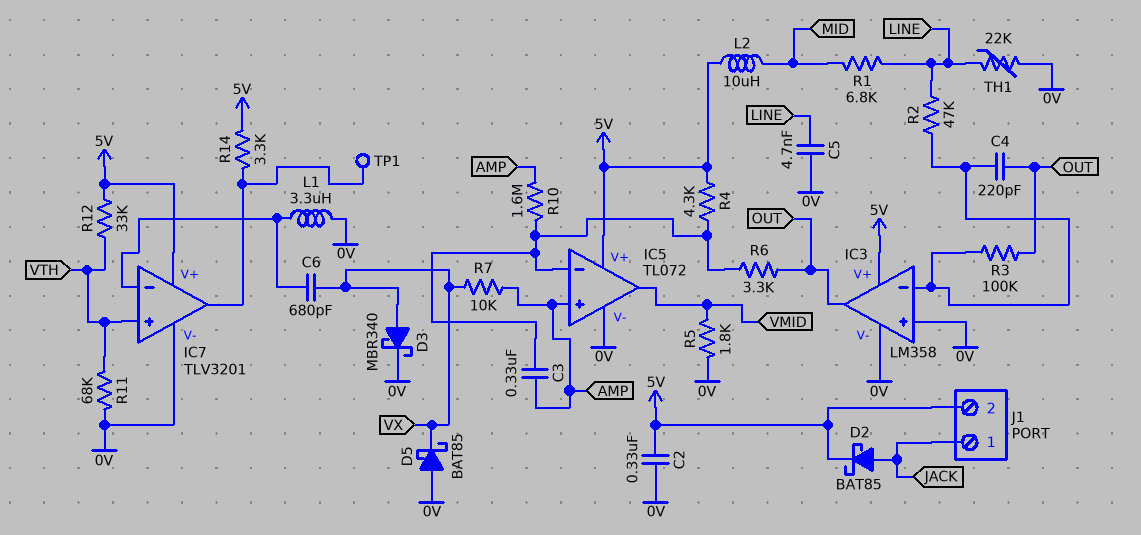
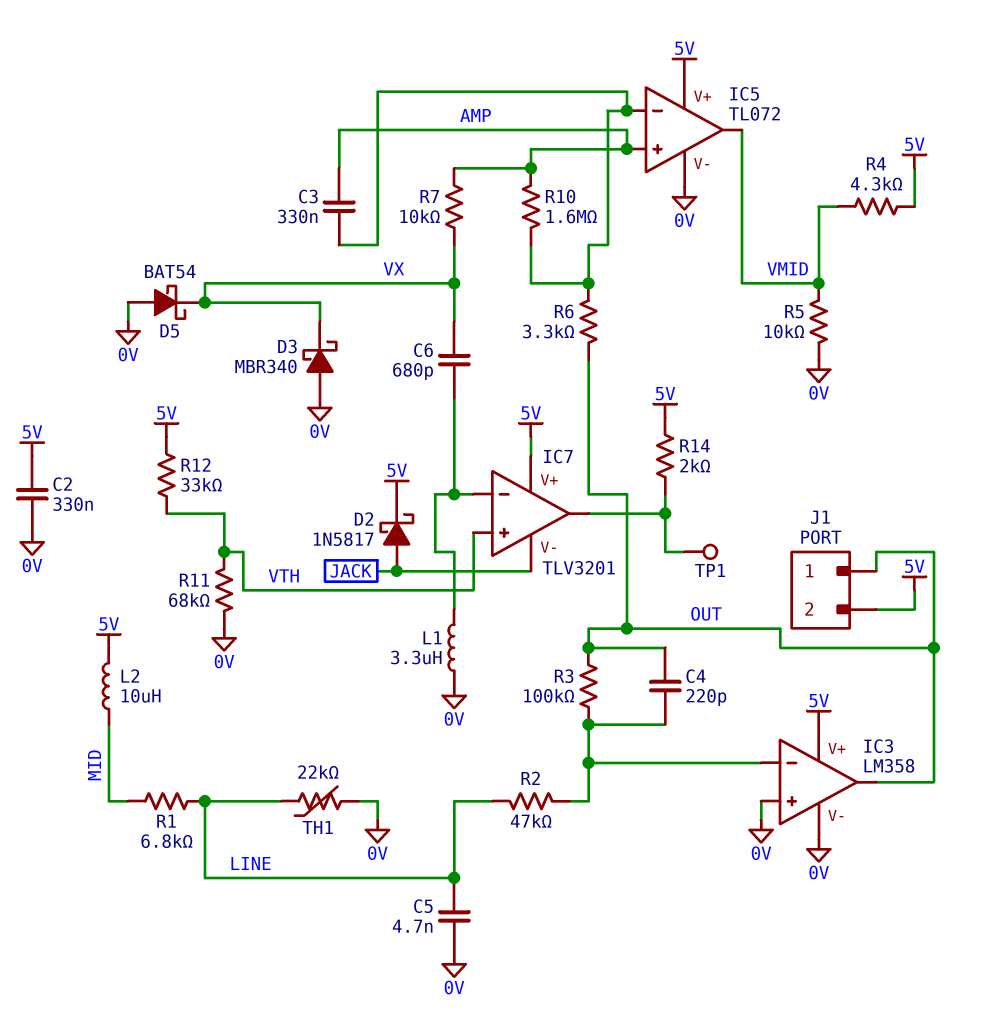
D2: schottky BAT85 (A JACK, K 5V) -> schottky 1N5817 (A JACK, K 5V)
D3: schottky MBR340 (A VX, K 0V) -> schottky MBR340 (A 0V, K VX)
D5: schottky BAT85 (A 0V, K VX) -> schottky BAT54 (A 0V, K VX)
IC7 pin V-: 0V -> JACK
J1 pin 1: JACK -> OUT
R4: 4.3k (5V, IC5/in-) -> 4.3k (5V, VMID)
R5: 1.8k (0V, VMID) -> 10k (0V, VMID)
R14: 3.3k (5V, IC7/out) -> 2k (5V, IC7/out)

